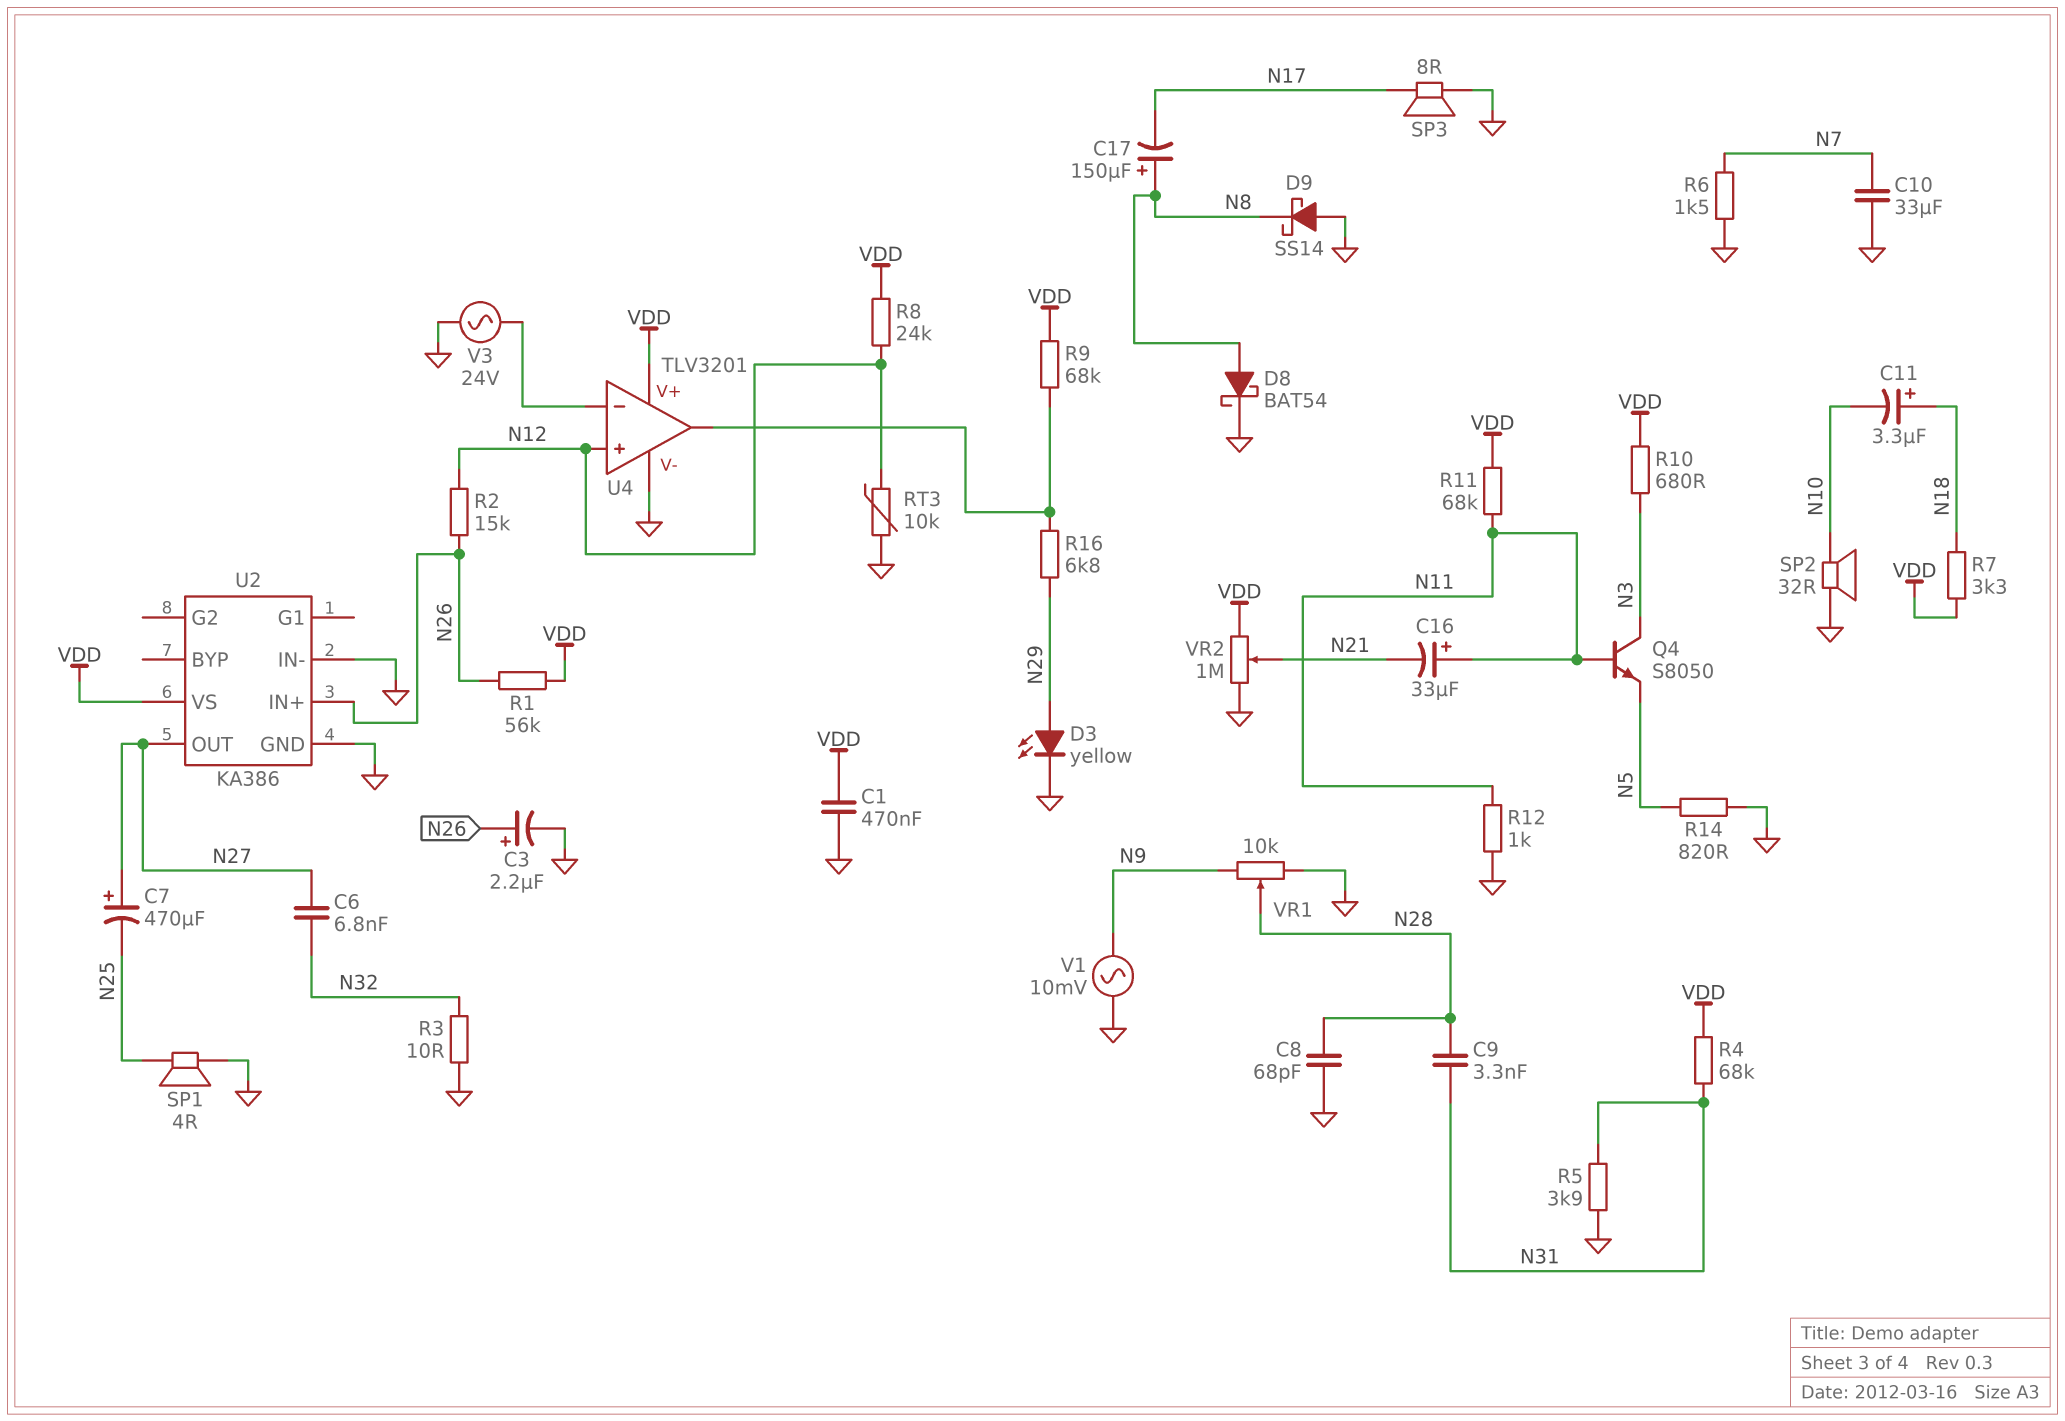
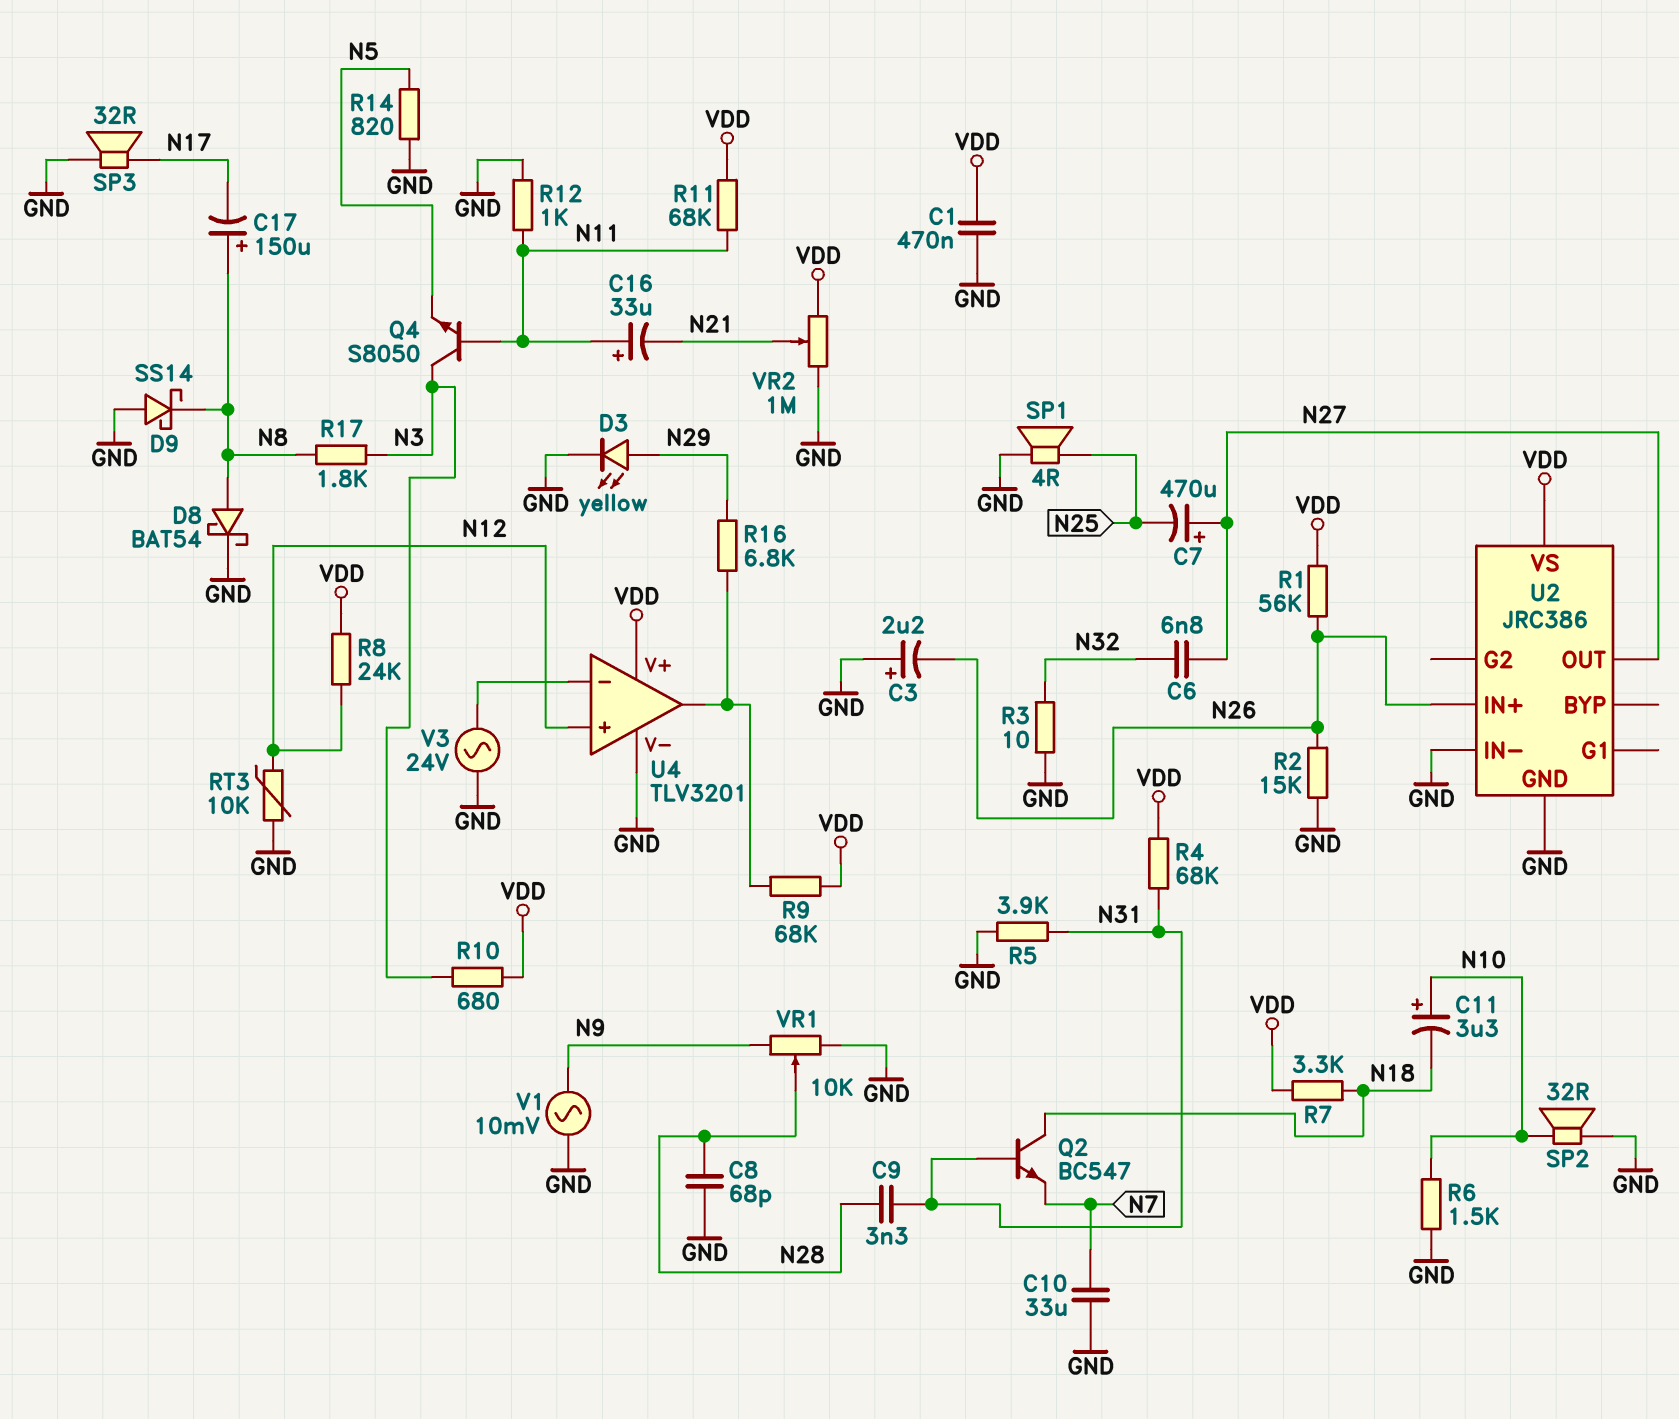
C3: 2.2uF (plus N26, minus GND) -> 2.2uF (plus GND, minus N26)
C11: 3.3uF (plus N18, minus N10) -> 3.3uF (plus N10, minus N18)
Q2: none -> NPN BC547 (B N31, C N18, E N7)
R2: 15k (N12, N26) -> 15k (GND, N26)
R6: 1.5k (GND, N7) -> 1.5k (GND, N10)
R17: none -> 1.8k (N3, N8)
SP3: speaker 8R (GND, N17) -> speaker 32R (GND, N17)
U2: KA386 -> JRC386

